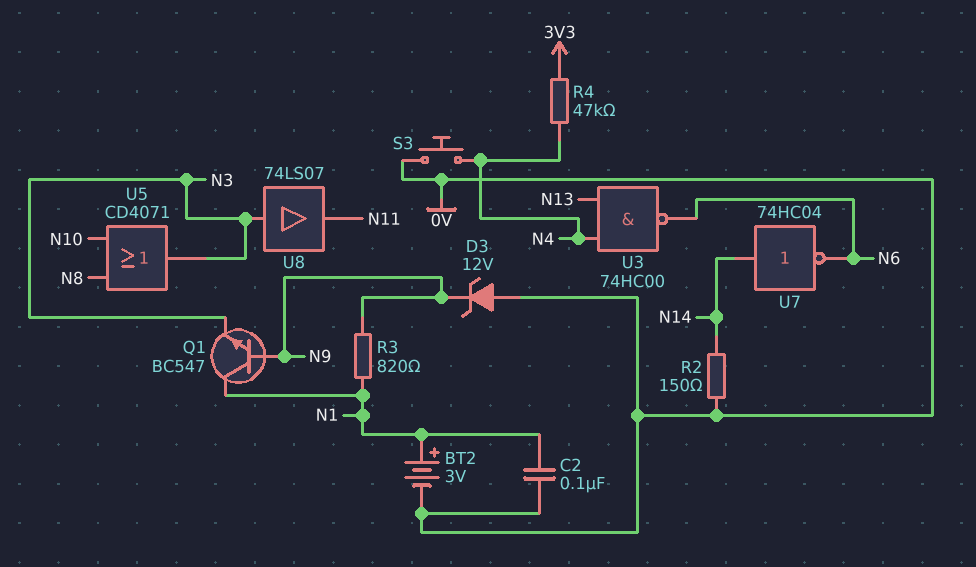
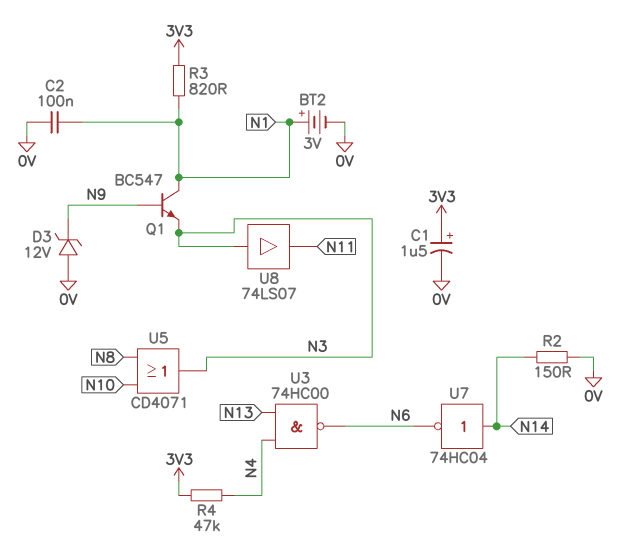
C1: none -> 1.5uF (plus 3V3, minus 0V)
R3: 820 (N1, N9) -> 820 (3V3, N1)
S3: button (0V, N4) -> none

